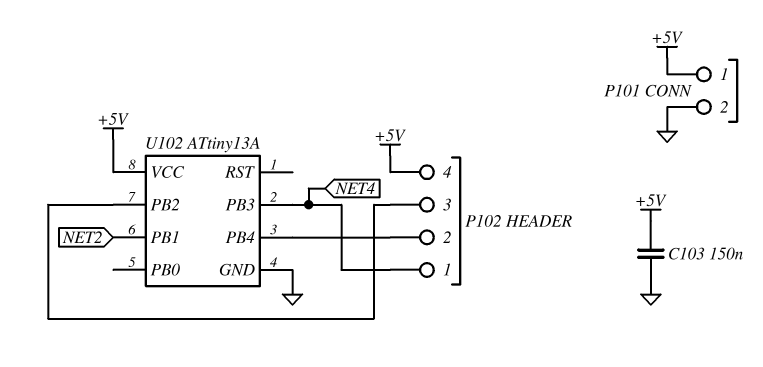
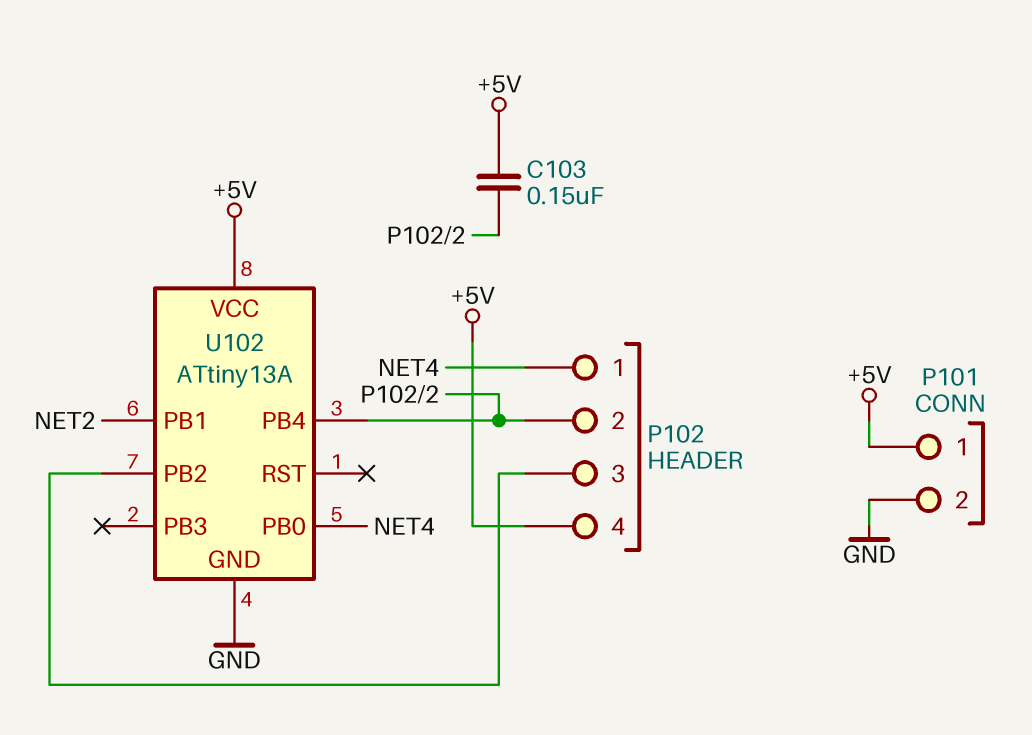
C103: 150nF (+5V, GND) -> 150nF (+5V, P102/2)
U102 pin PB0: none -> NET4
U102 pin PB3: NET4 -> none

